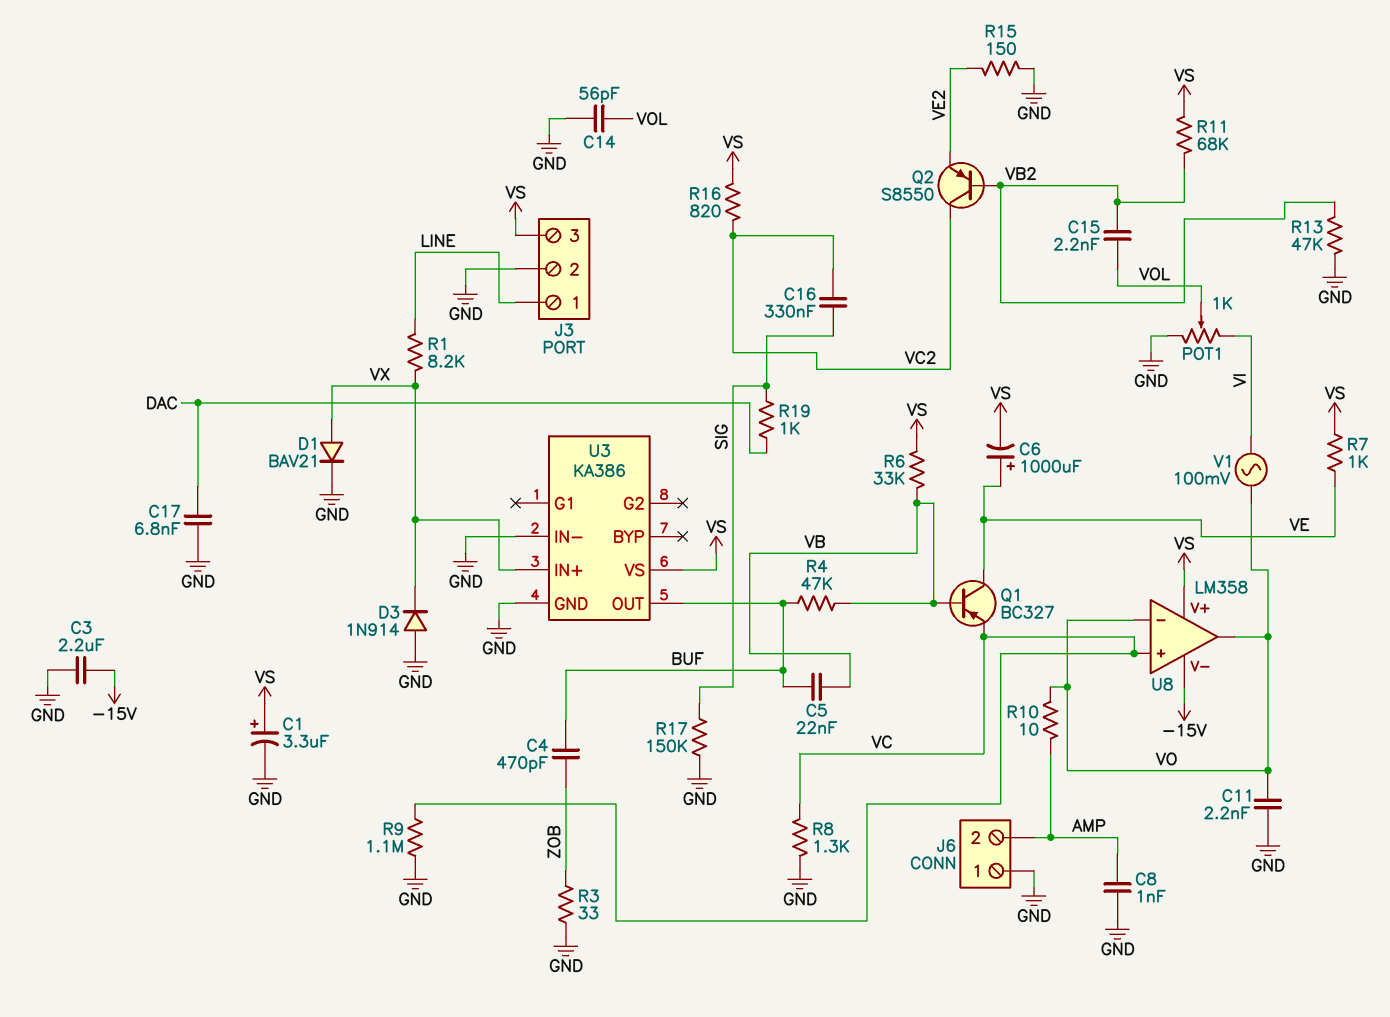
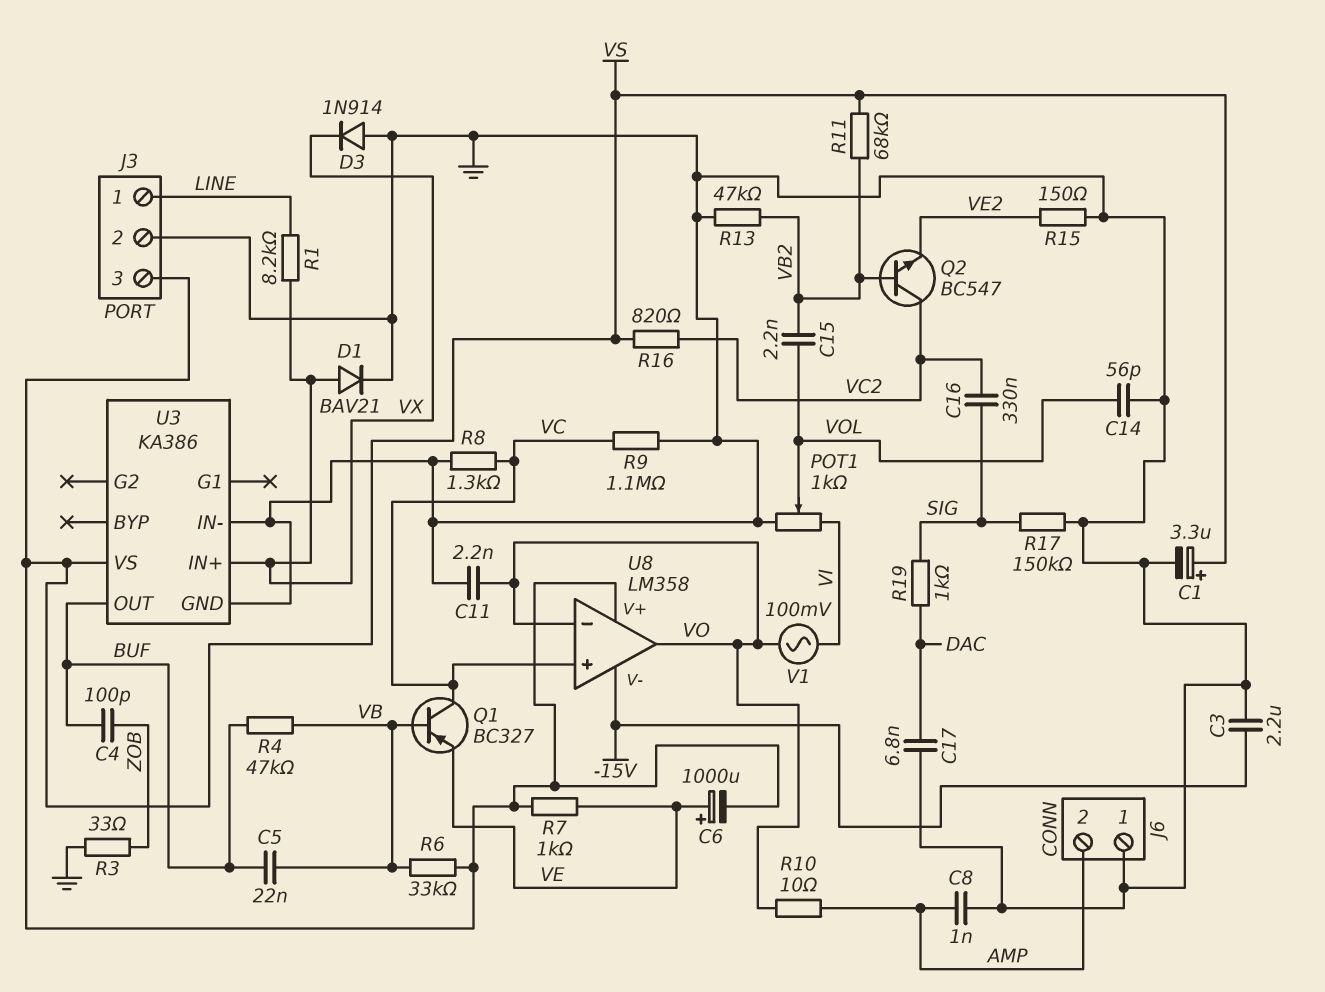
C4: 470pF (BUF, ZOB) -> 100pF (BUF, ZOB)
Q1: PNP BC327 (B VB, C VE, E VC) -> PNP BC327 (B VB, C VC, E VE)
Q2: PNP S8550 (B VB2, C VC2, E VE2) -> NPN BC547 (B VB2, C VC2, E VE2)

